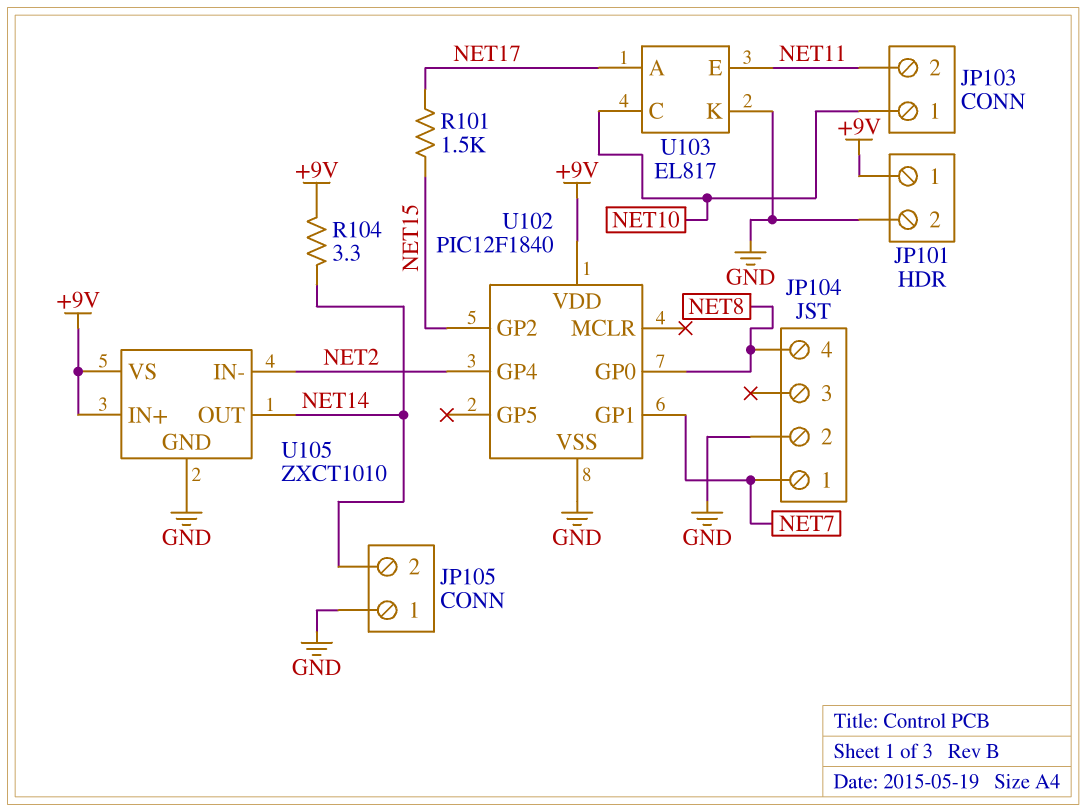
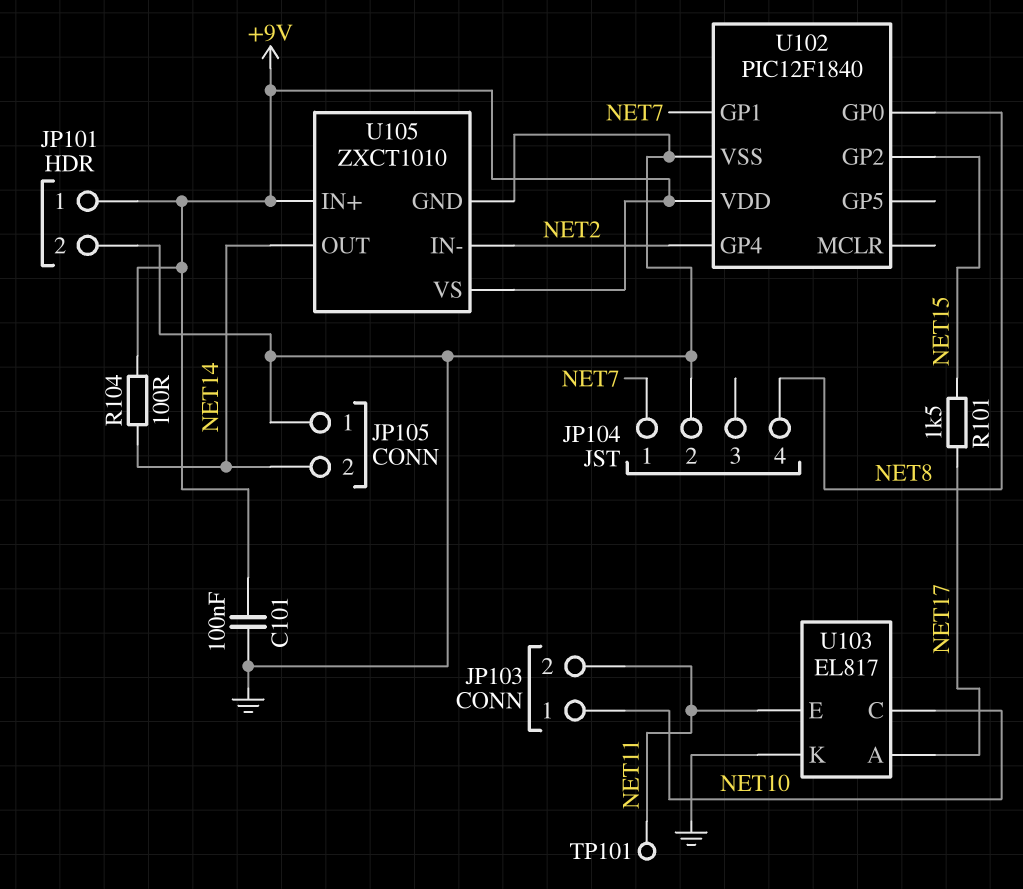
C101: none -> 100nF (+9V, GND)
R104: 3.3 (+9V, NET14) -> 100 (+9V, NET14)
TP101: none -> test point (NET11)

